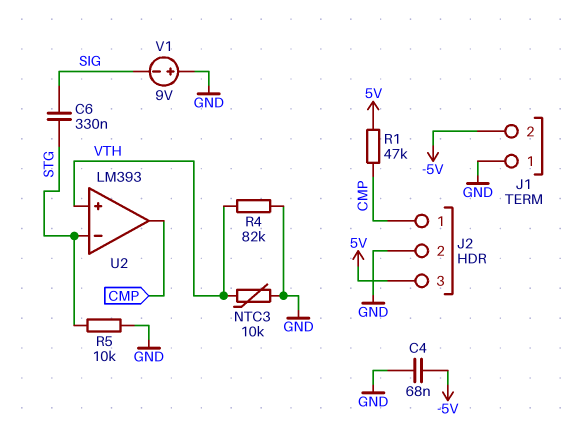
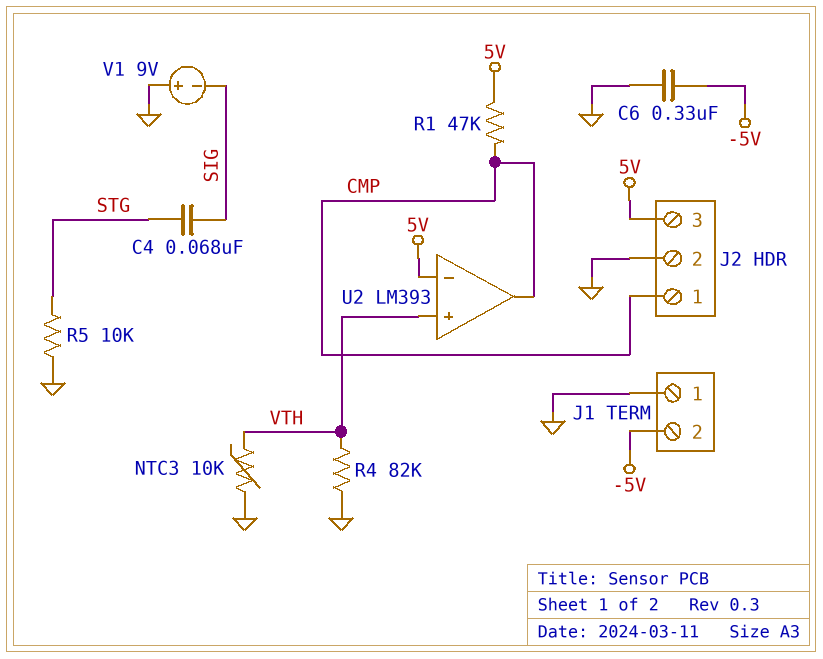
C4: 68nF (-5V, GND) -> 68nF (SIG, STG)
C6: 330nF (SIG, STG) -> 330nF (-5V, GND)
U2 pin in-: STG -> 5V

